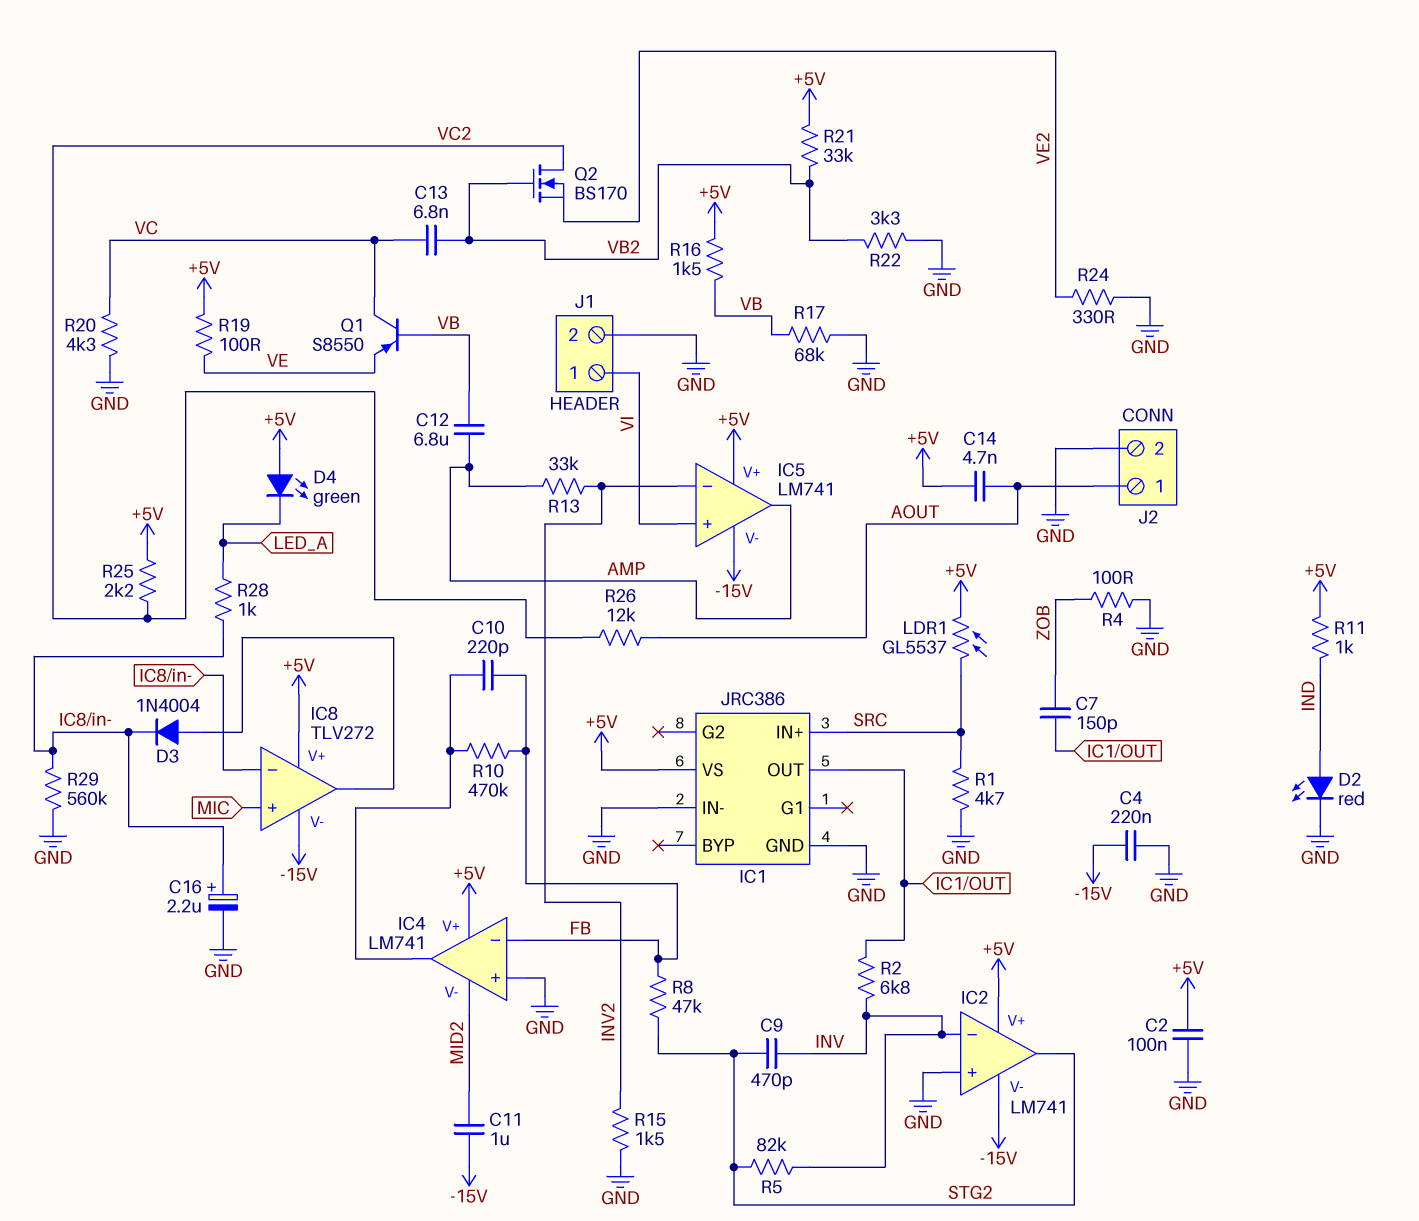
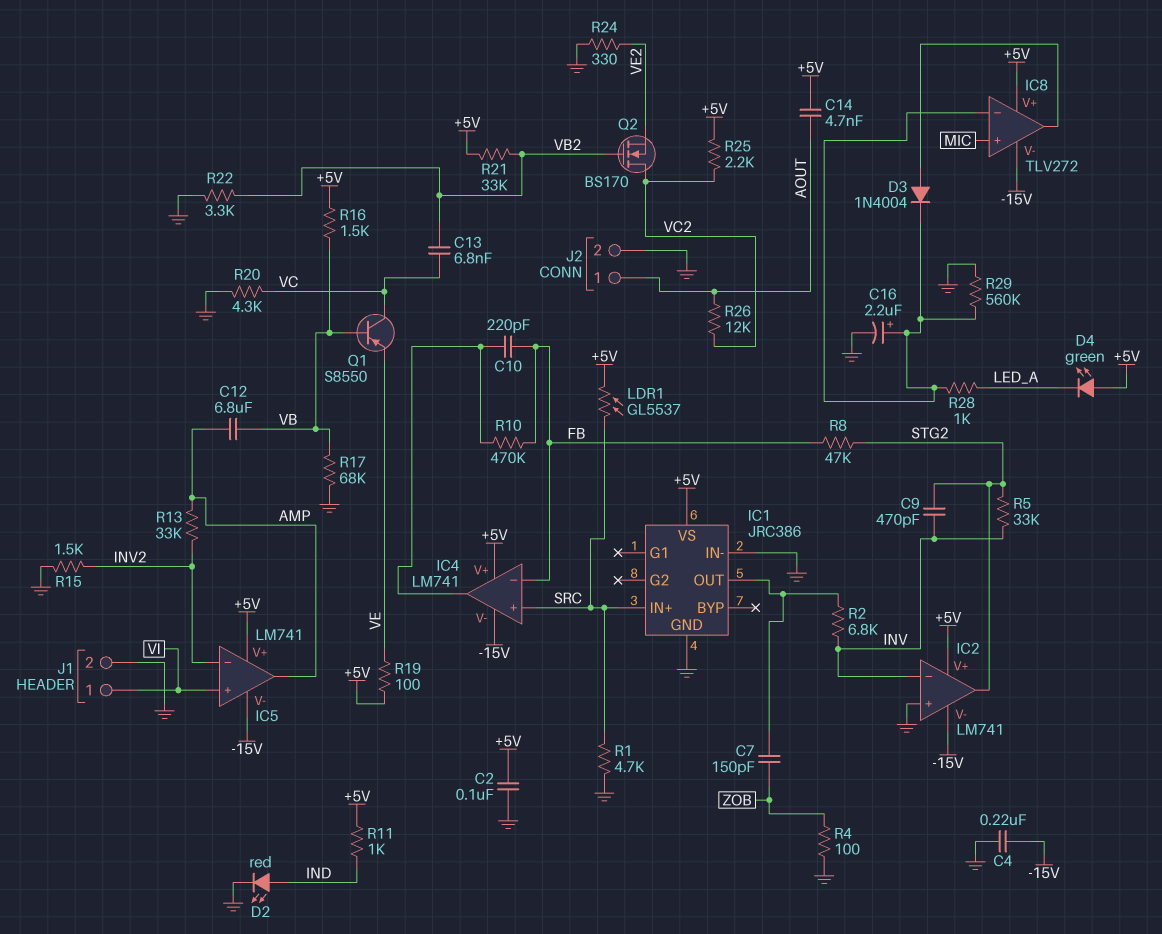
C11: 1uF (-15V, MID2) -> none
IC4 pin V-: MID2 -> -15V
IC4 pin in+: GND -> SRC
R5: 82k (INV, STG2) -> 33k (INV, STG2)

